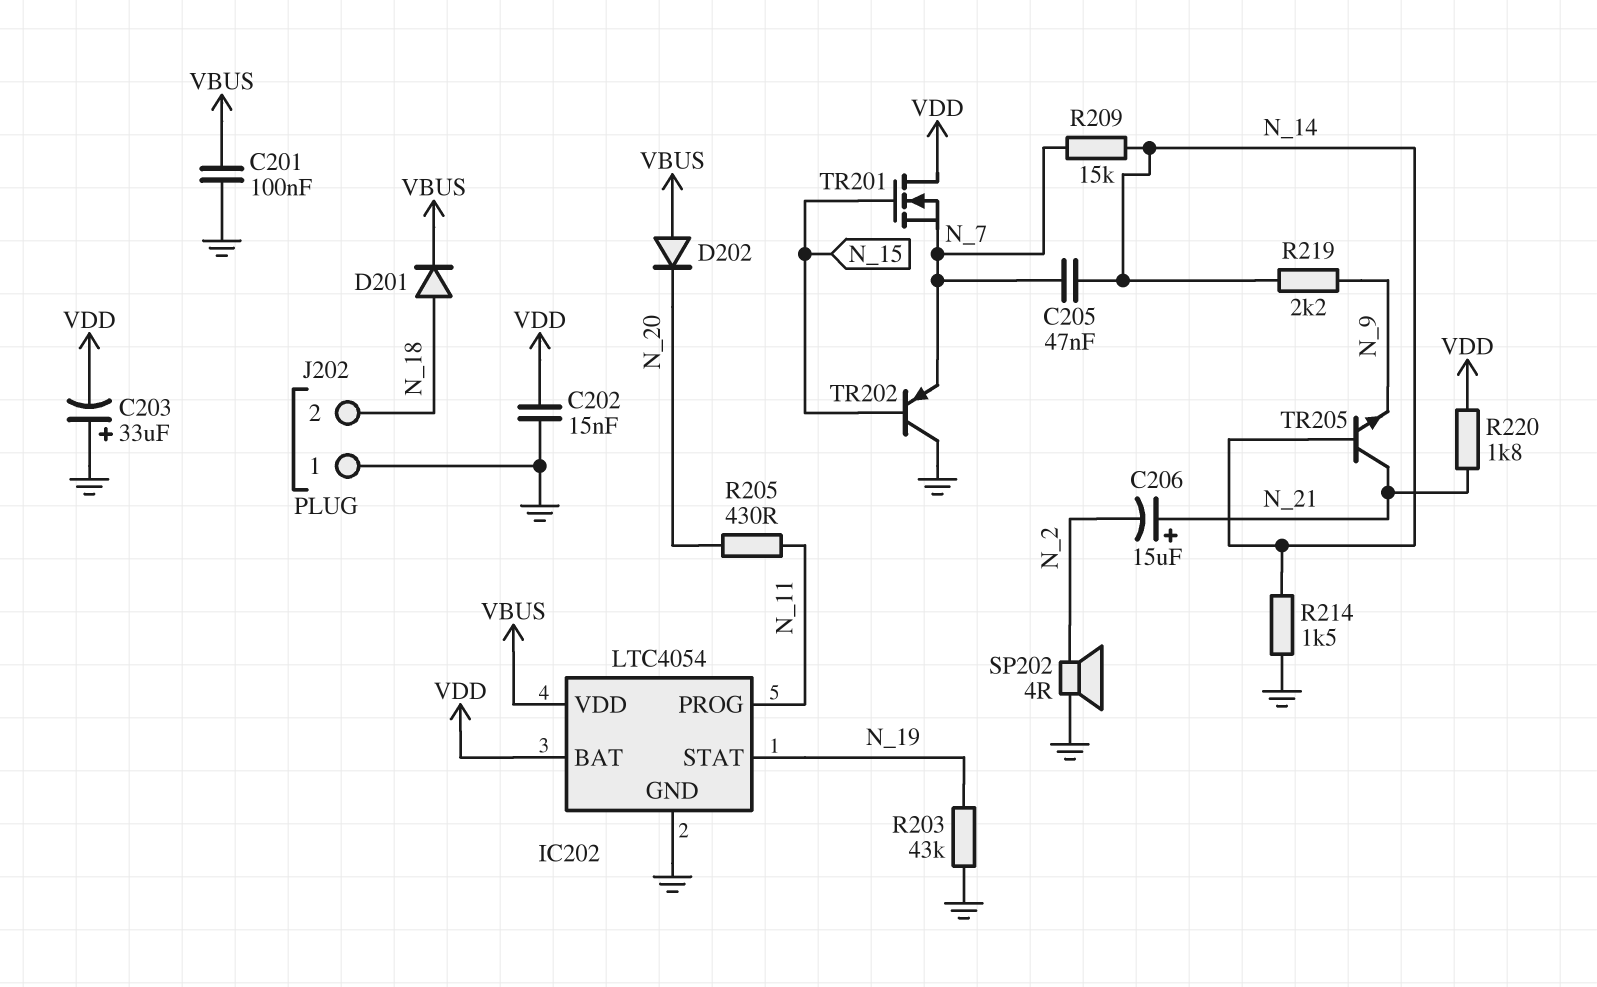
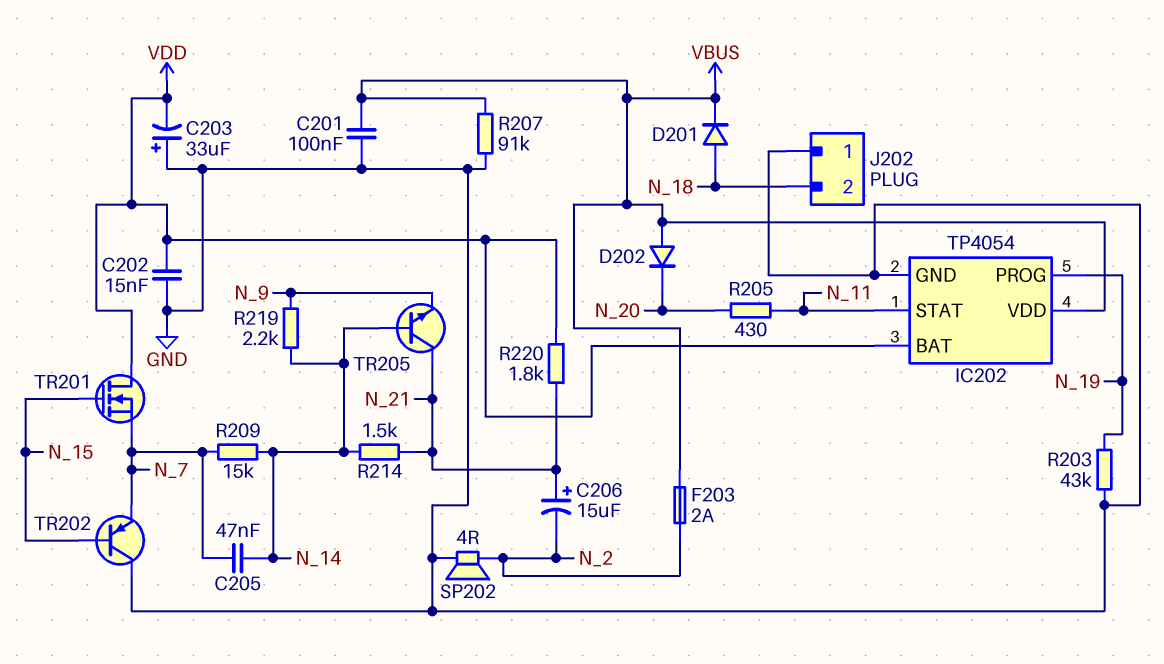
F203: none -> 2A (N_2, VBUS)
IC202: LTC4054 -> TP4054
IC202 pin PROG: N_11 -> N_19
IC202 pin STAT: N_19 -> N_11
R207: none -> 91k (GND, VBUS)
R214: 1.5k (GND, N_14) -> 1.5k (N_14, N_21)

